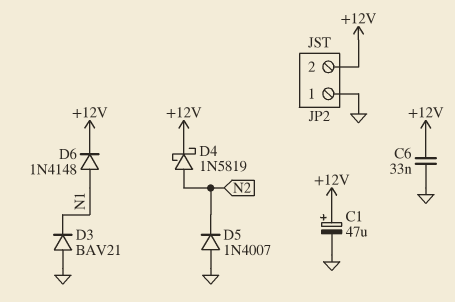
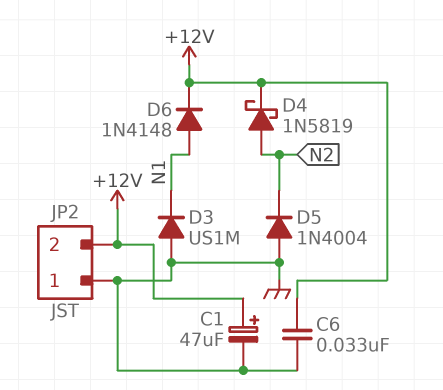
D3: diode BAV21 (A GND, K N1) -> diode US1M (A GND, K N1)
D5: diode 1N4007 (A GND, K N2) -> diode 1N4004 (A GND, K N2)

